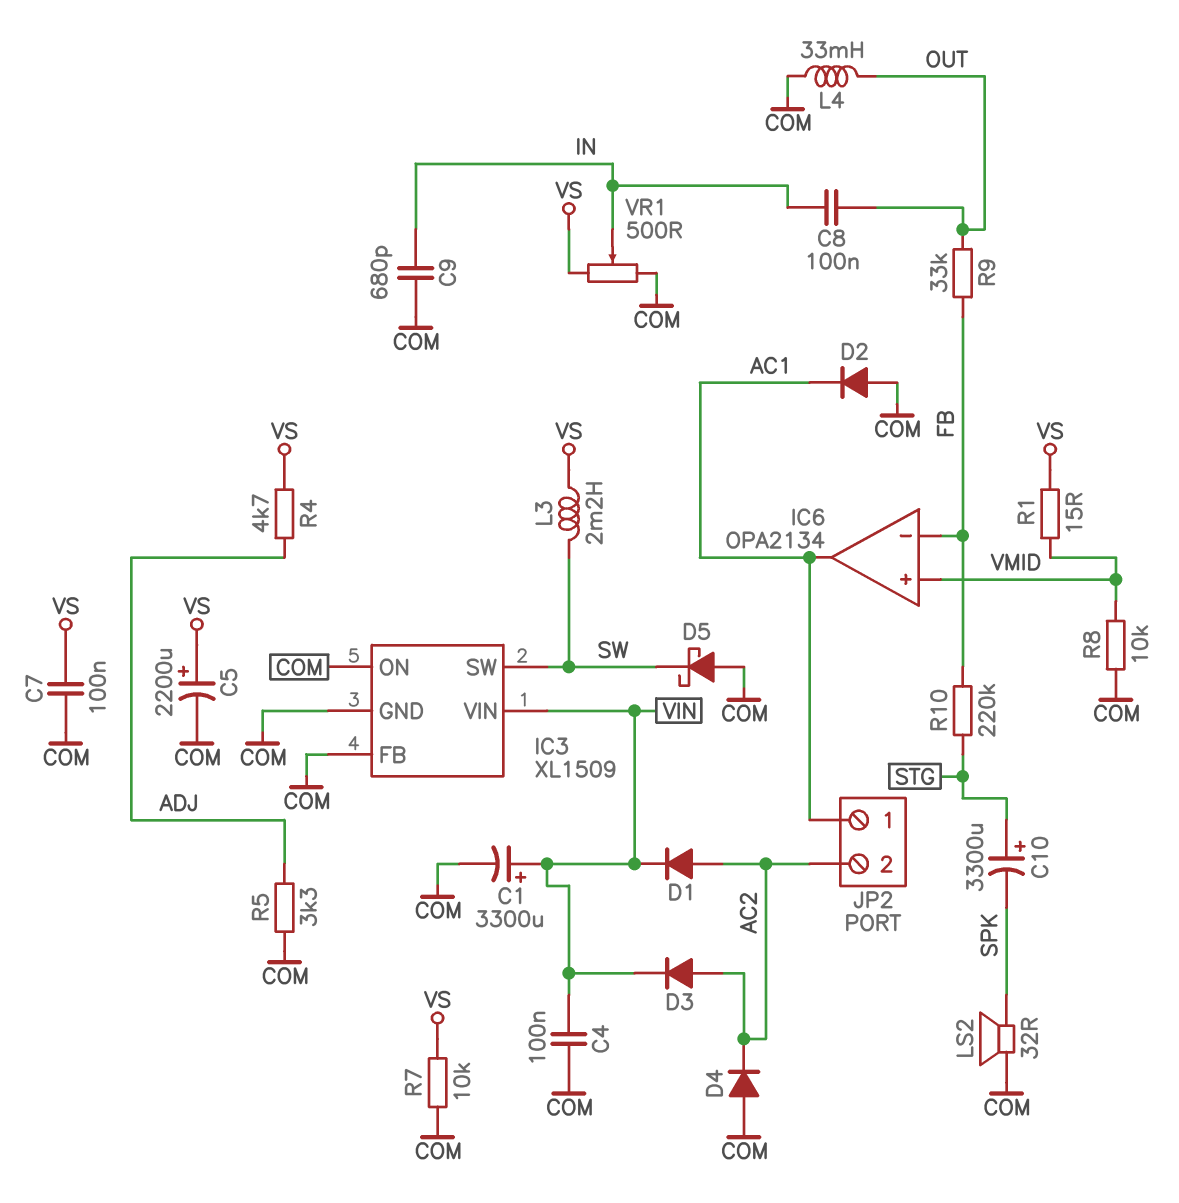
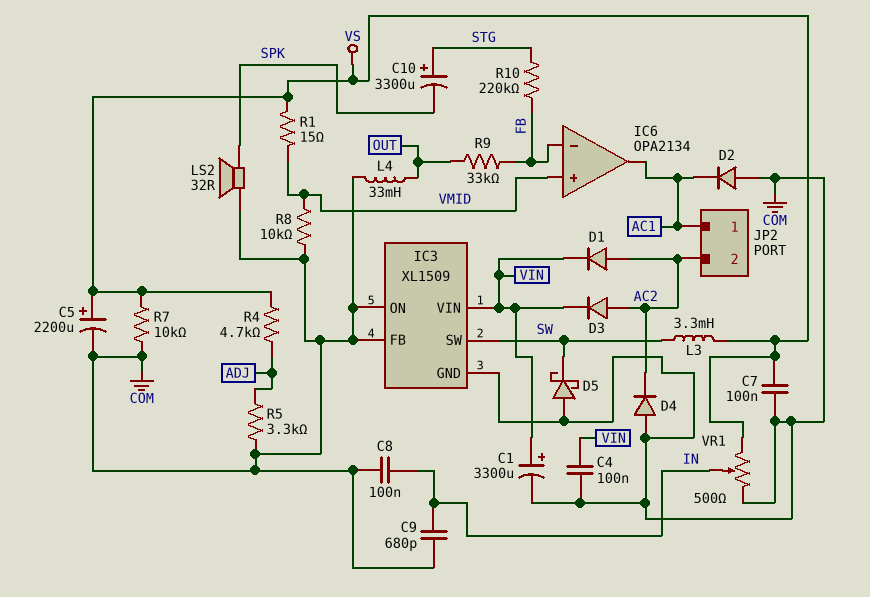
C8: 100nF (IN, OUT) -> 100nF (COM, IN)
L3: 2.2mH (SW, VS) -> 3.3mH (SW, VS)

